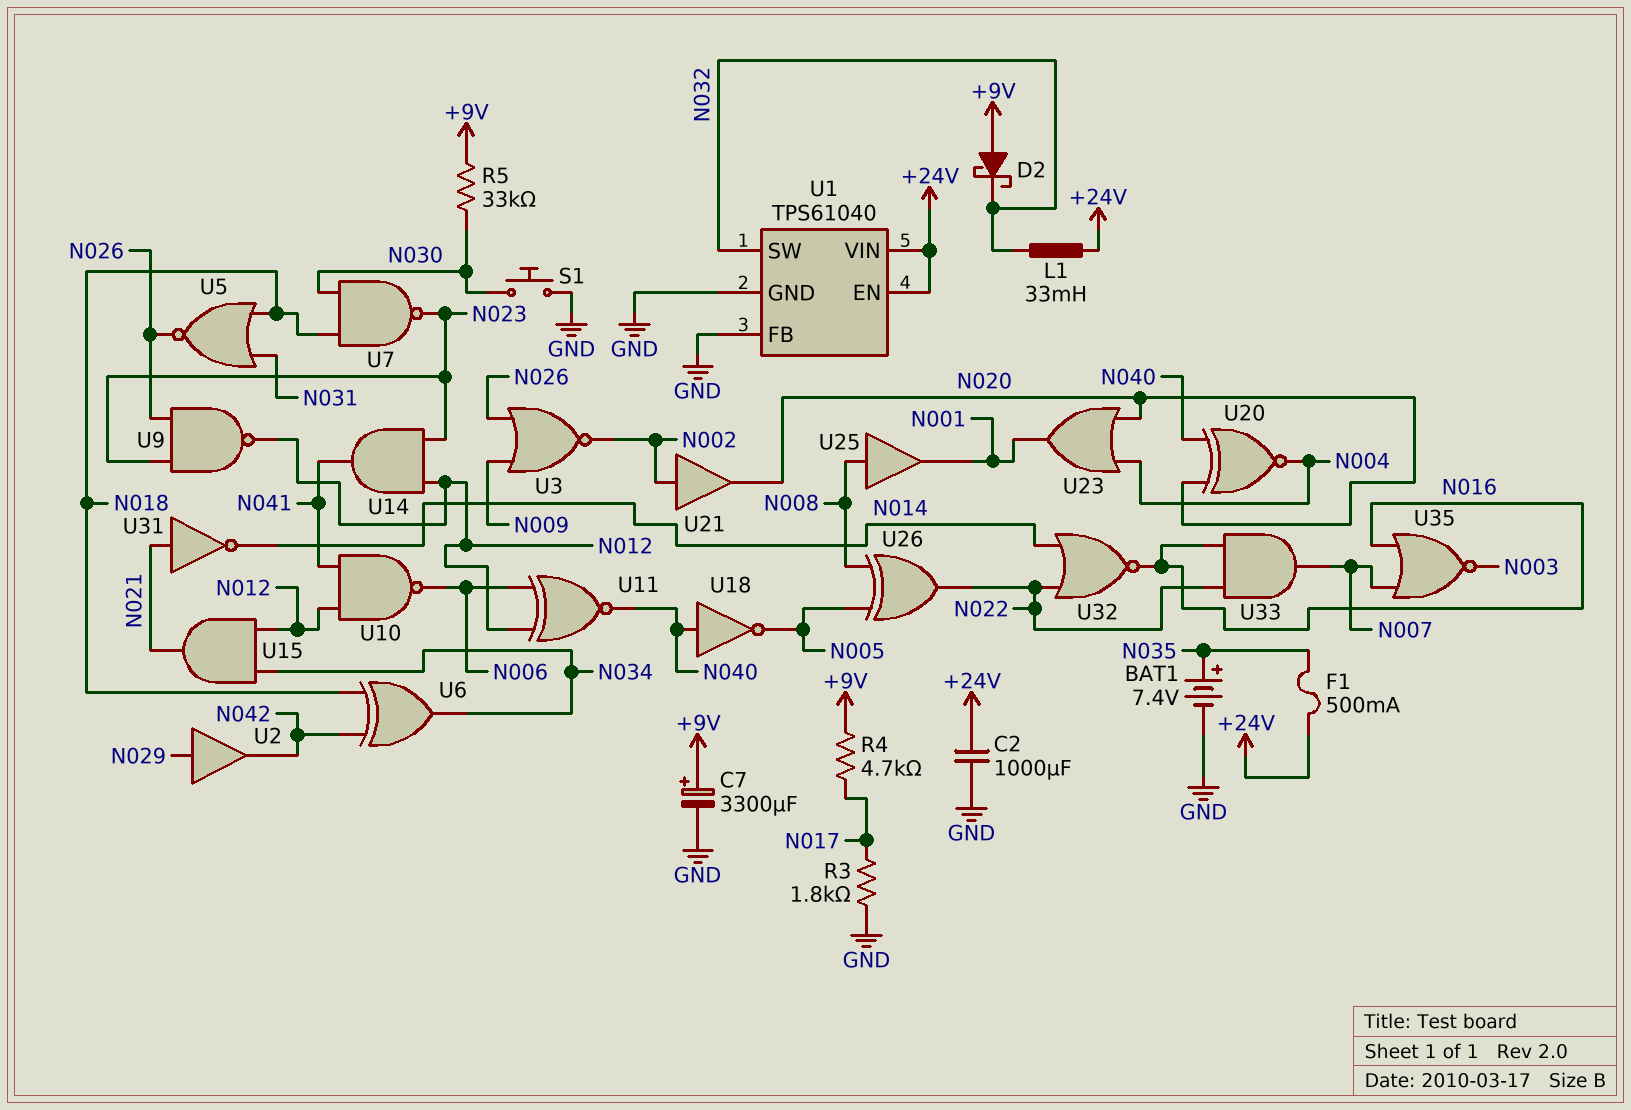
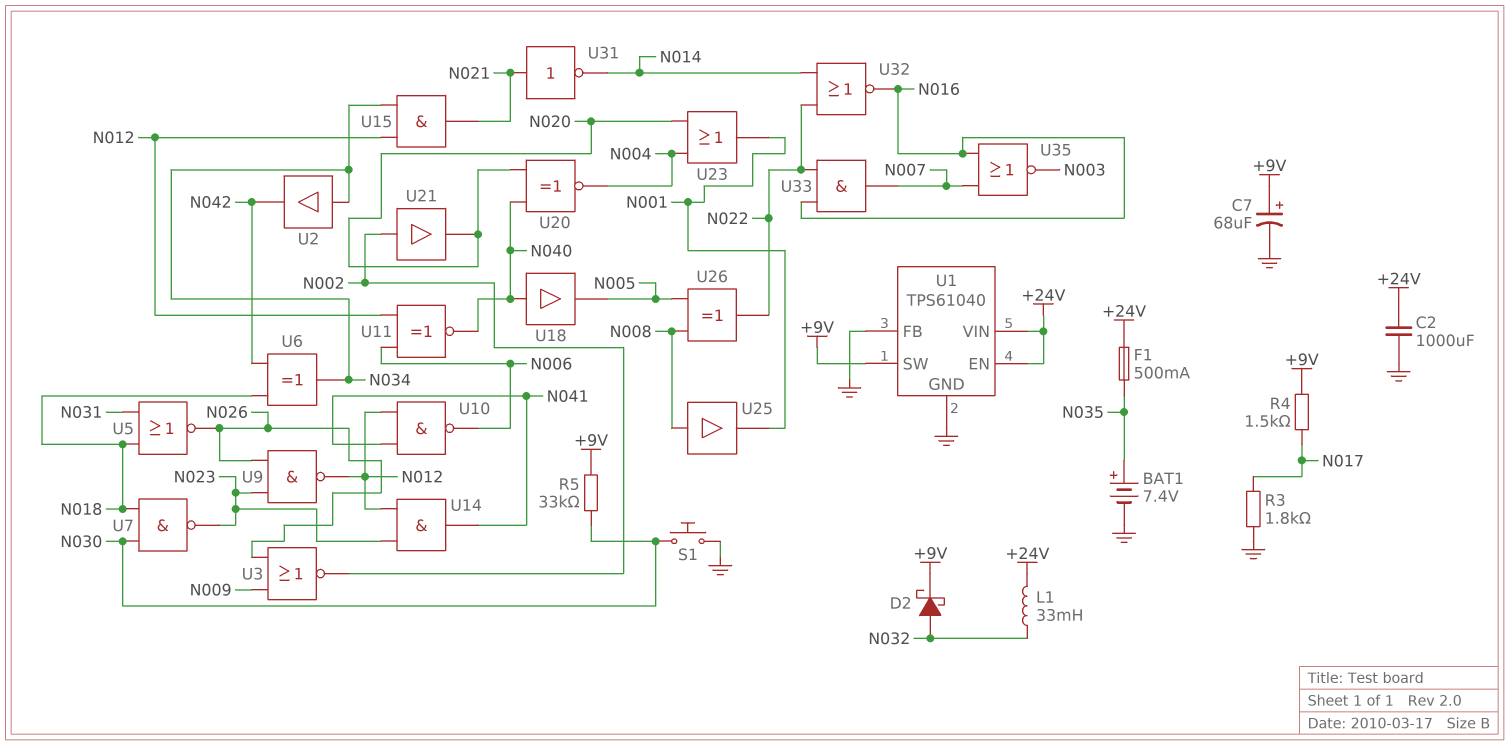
C7: 3300uF (plus +9V, minus GND) -> 68uF (plus +9V, minus GND)
D2: schottky (A +9V, K N032) -> schottky (A N032, K +9V)
R4: 4.7k (+9V, N017) -> 1.5k (+9V, N017)
U1 pin SW: N032 -> +9V
U2: buffer (in N029, out N042) -> buffer (in N034, out N042)
U18: NOT (in N040, out N005) -> buffer (in N040, out N005)

